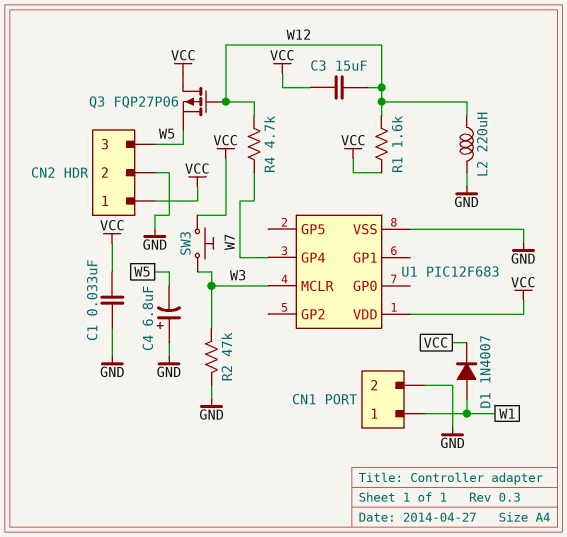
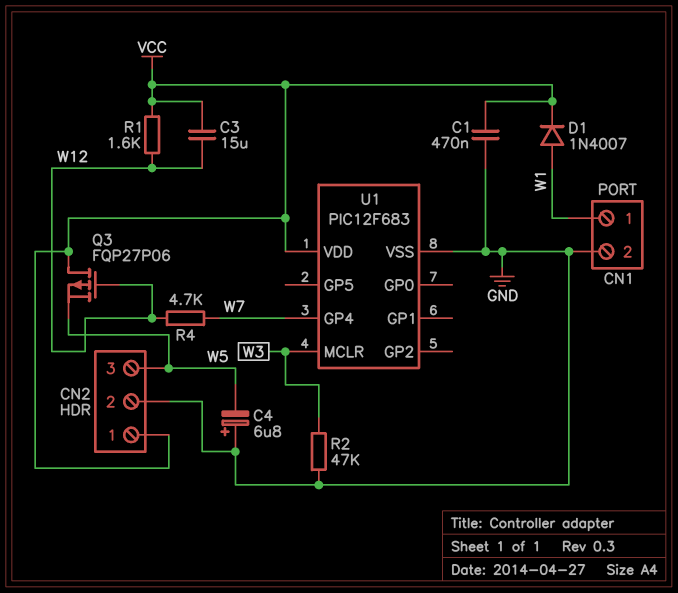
C1: 33nF (GND, VCC) -> 470nF (GND, VCC)
L2: 220uH (GND, W12) -> none
SW3: button (VCC, W3) -> none

